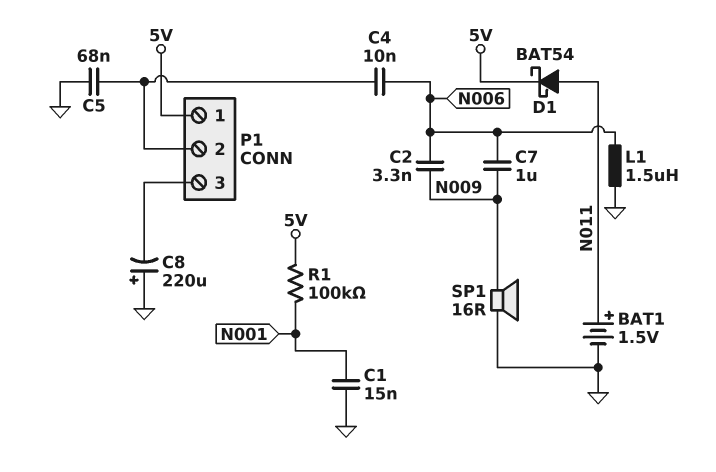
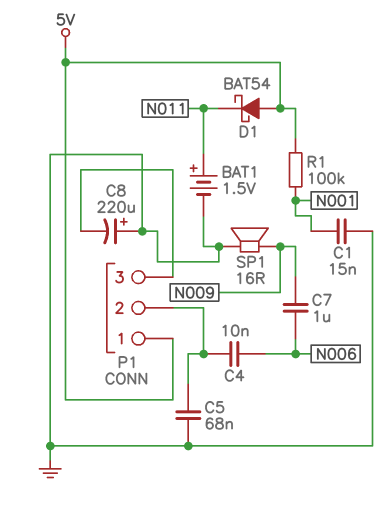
C2: 3.3nF (N006, N009) -> none
D1: schottky BAT54 (A N011, K 5V) -> schottky BAT54 (A 5V, K N011)
L1: 1.5uH (GND, N006) -> none

